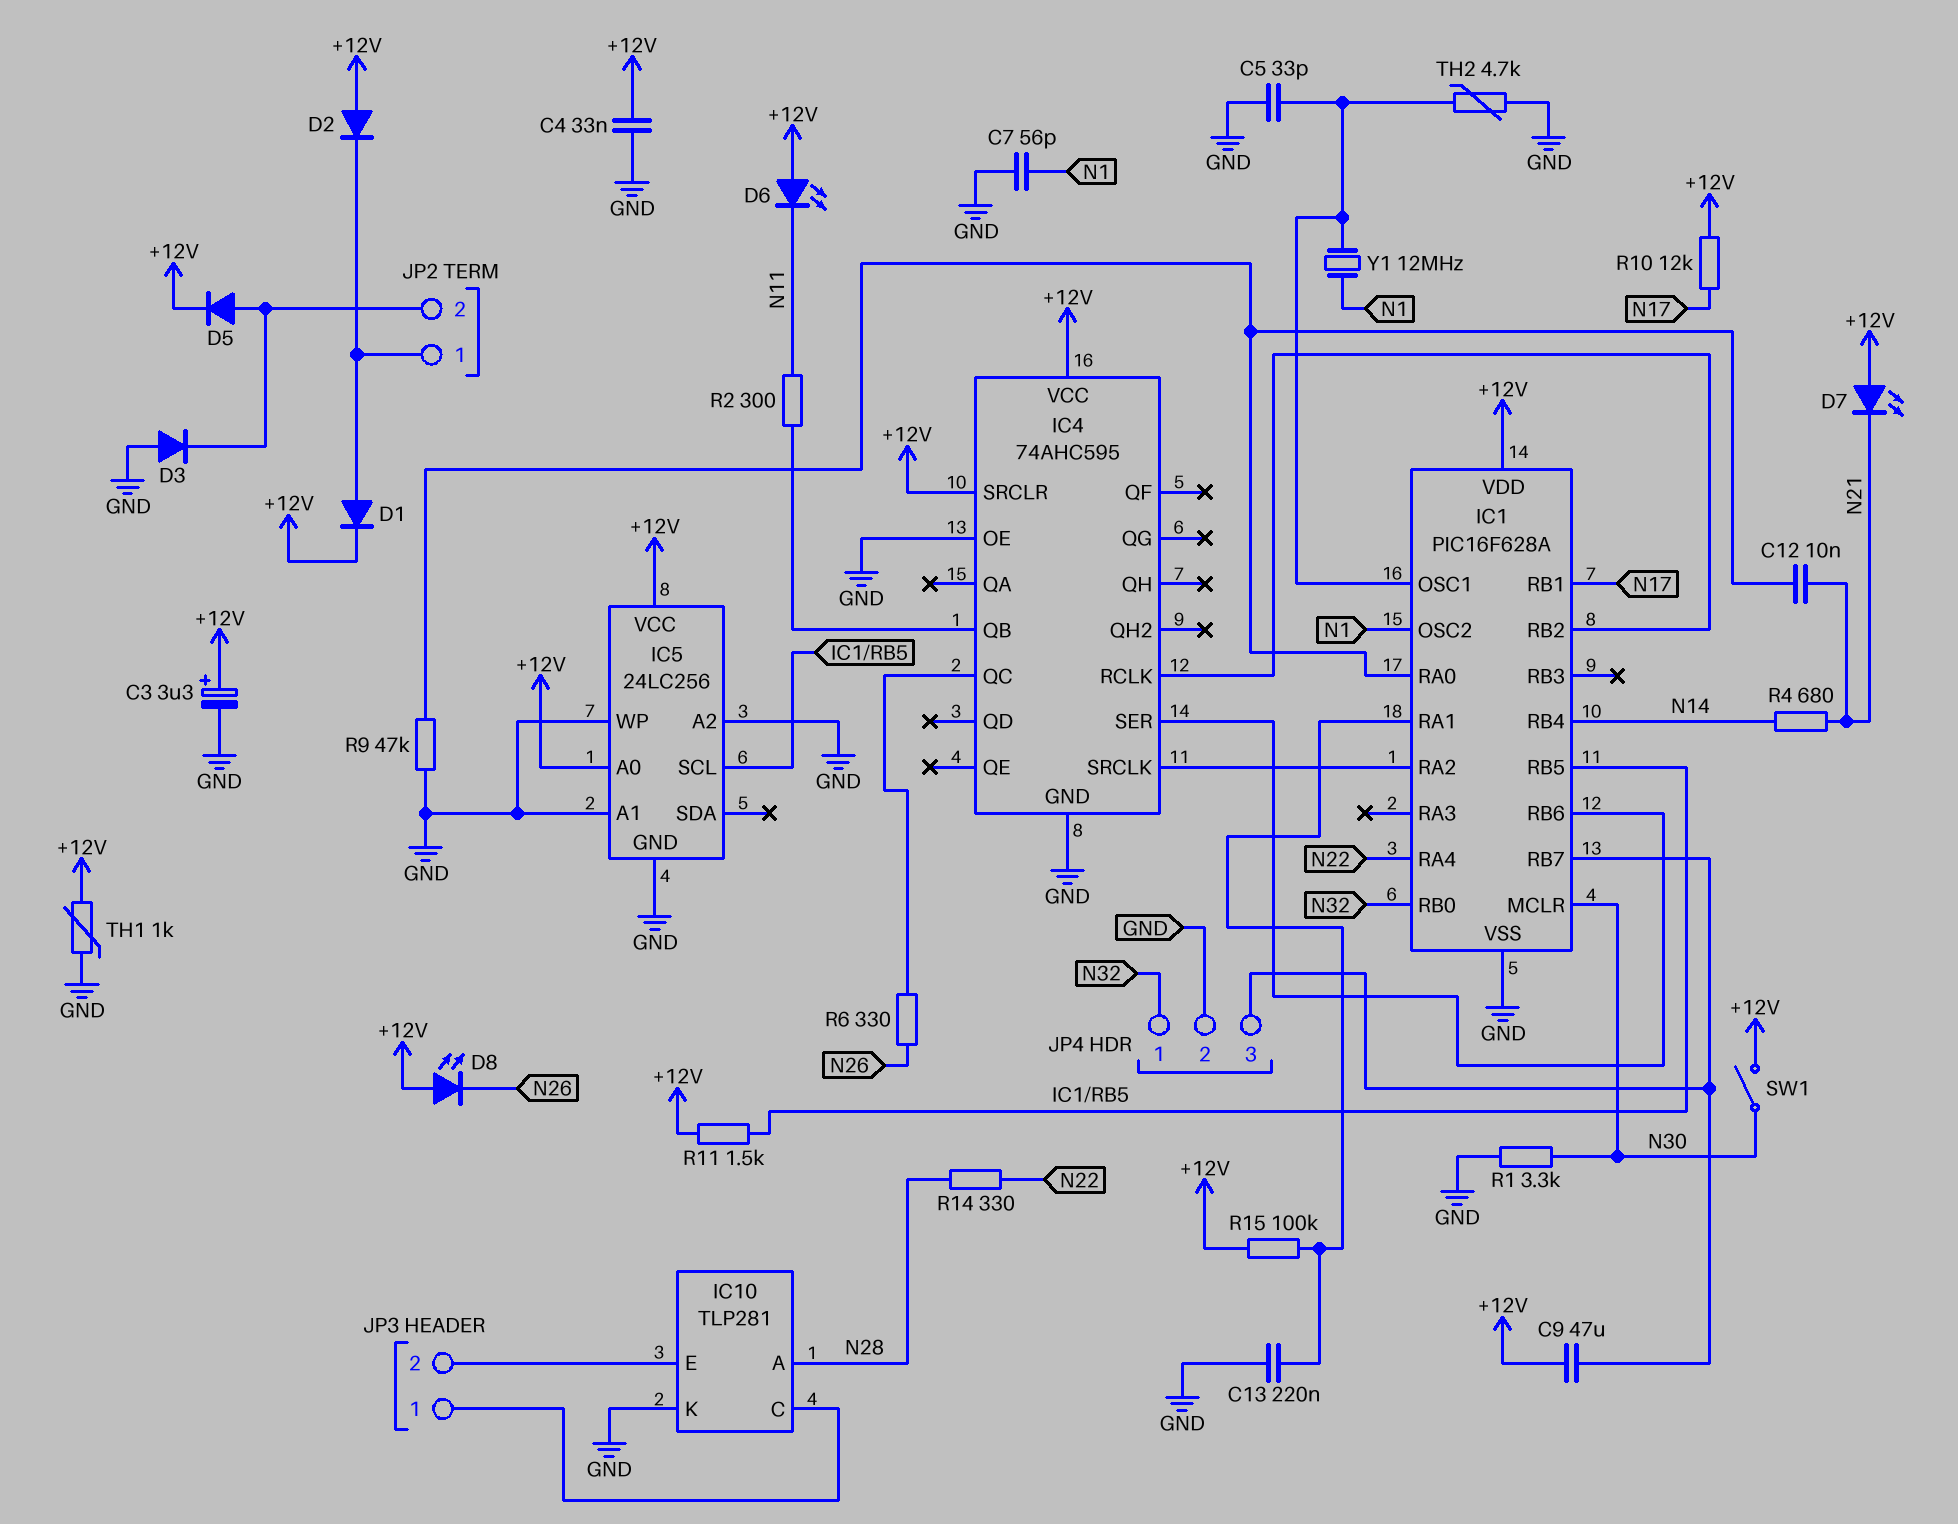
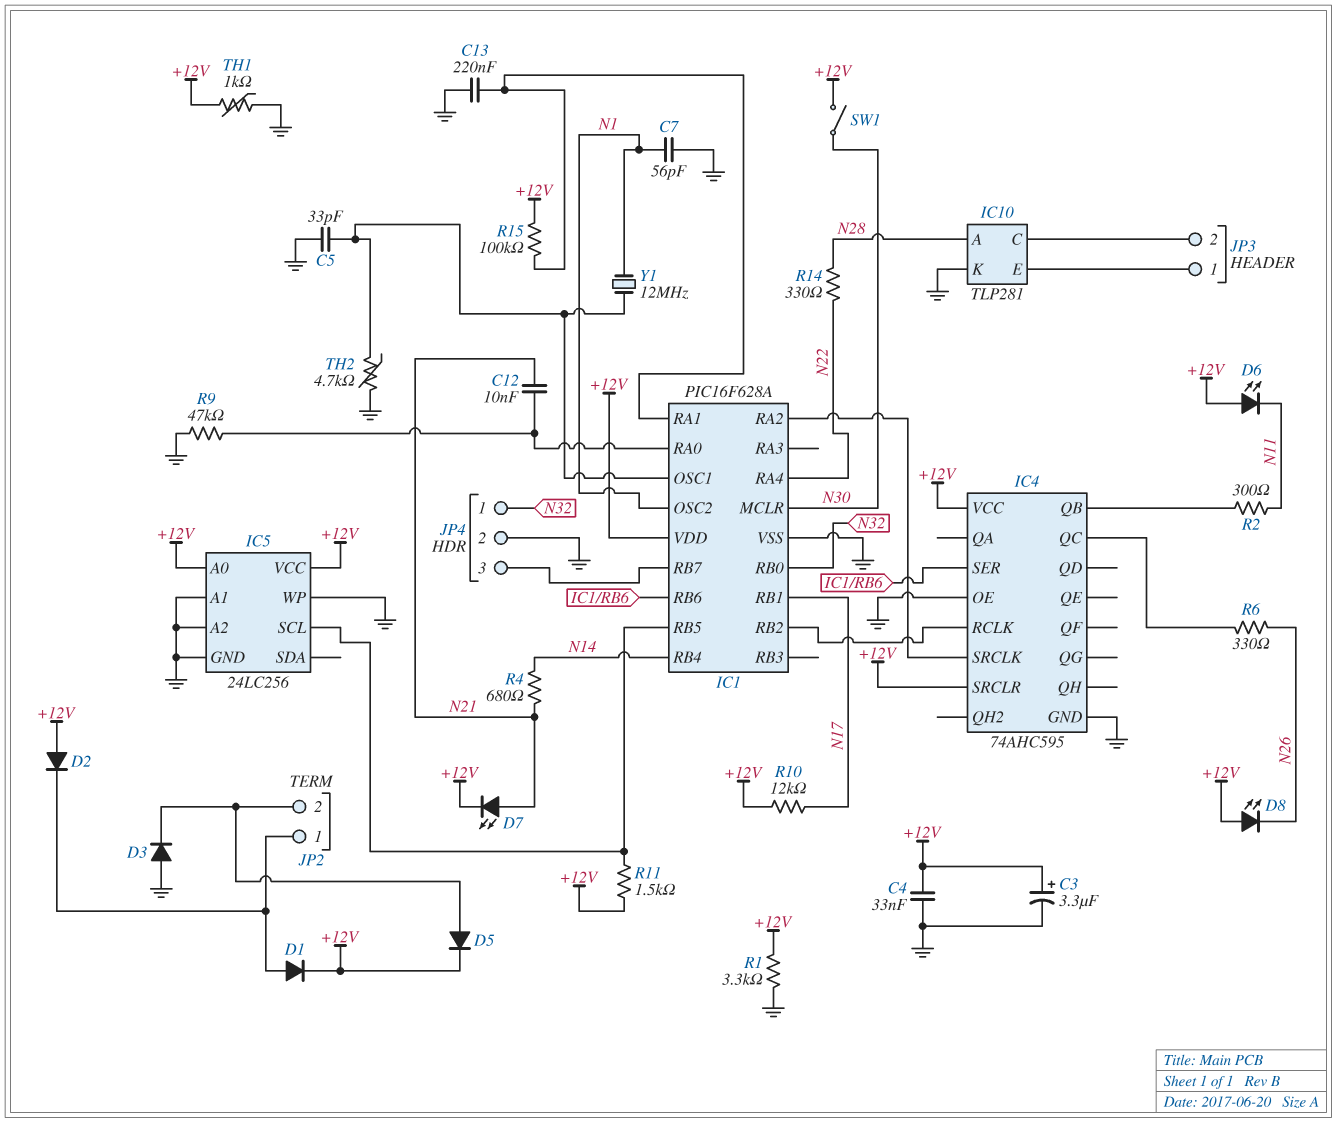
C9: 47uF (+12V, IC1/RB7) -> none
D7: LED (A +12V, K N21) -> LED (A N21, K +12V)
JP3 pin 1: IC10/C -> IC10/E
JP3 pin 2: IC10/E -> IC10/C
R1: 3.3k (GND, N30) -> 3.3k (+12V, GND)

